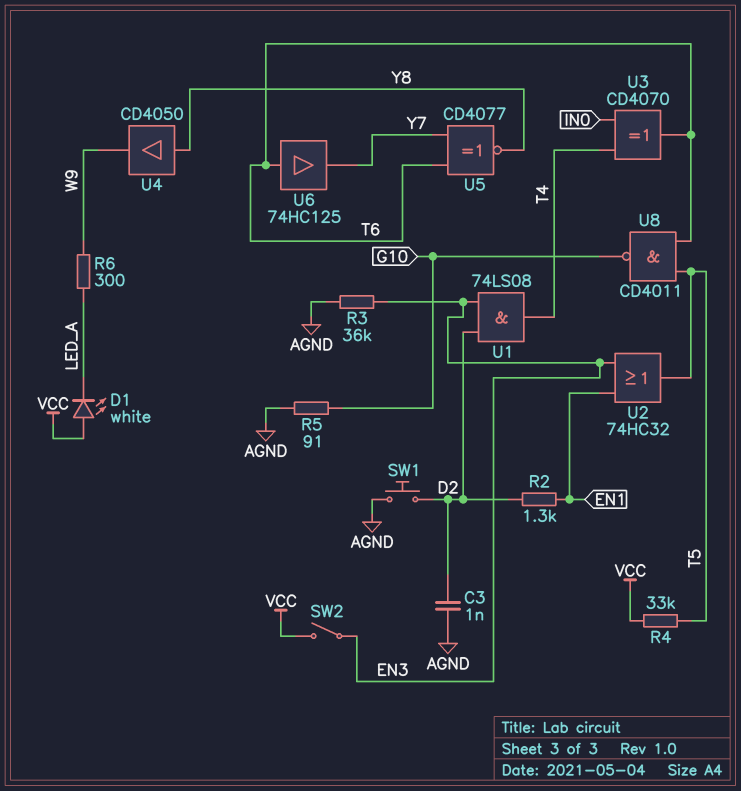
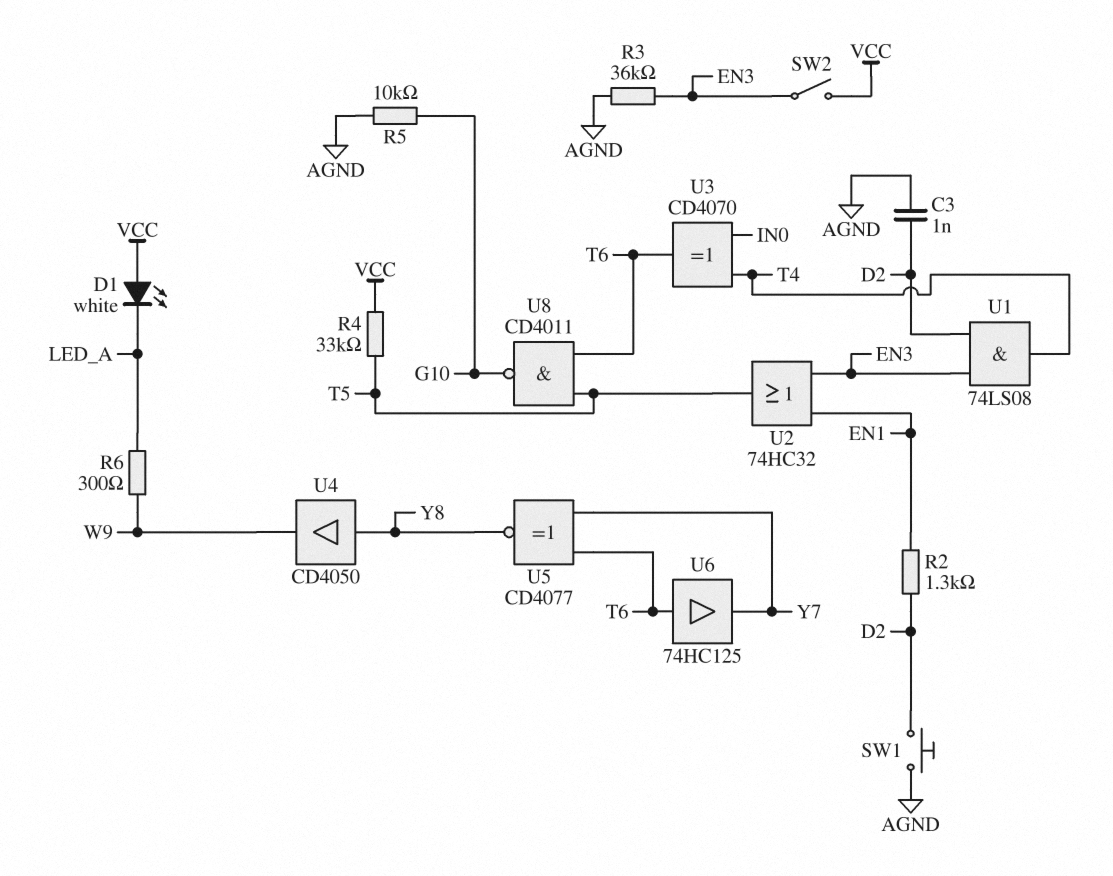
R5: 91 (AGND, G10) -> 10k (AGND, G10)

